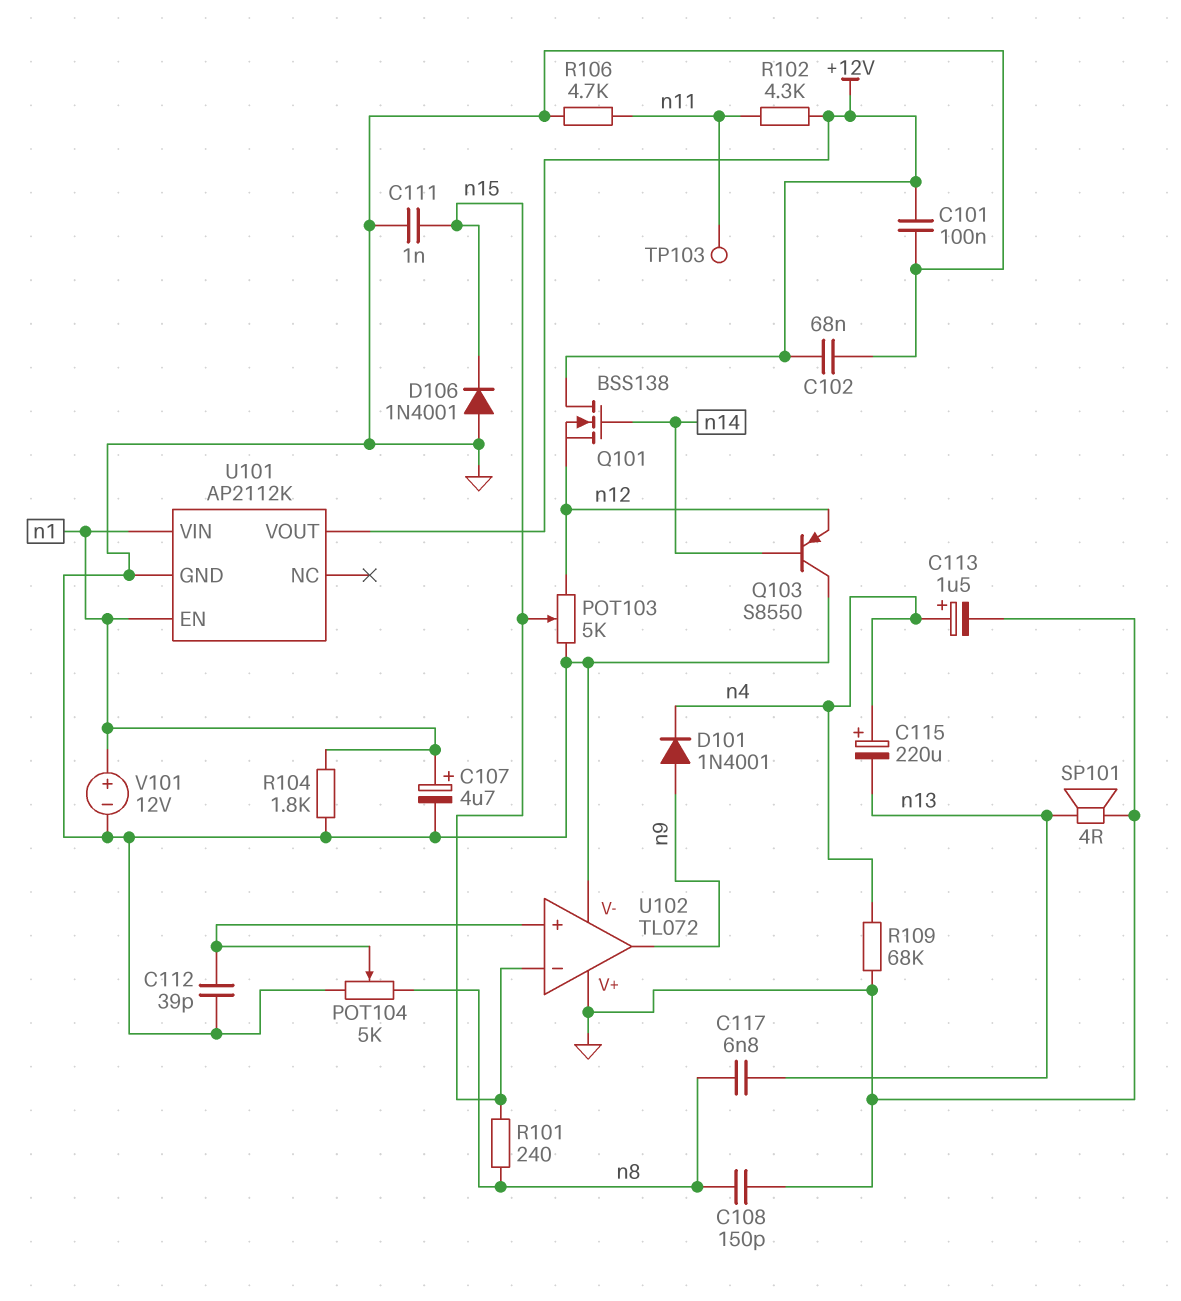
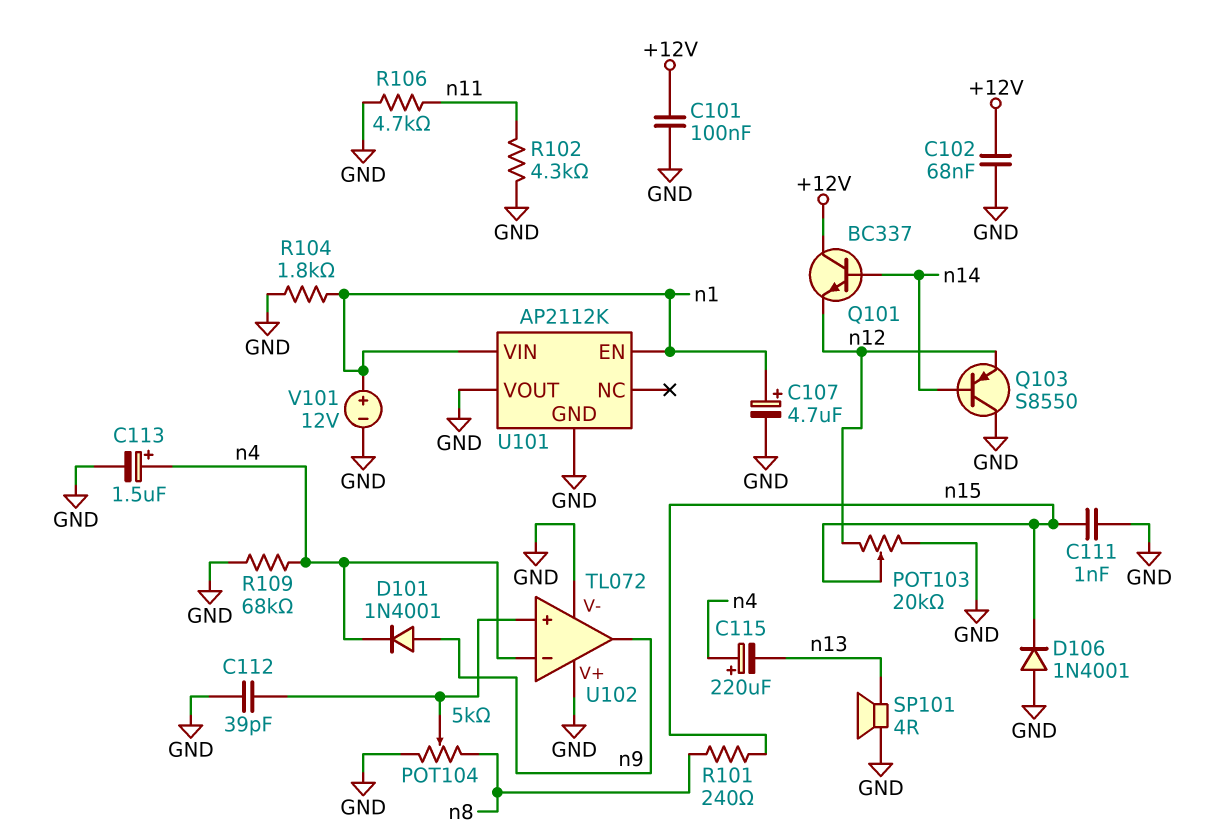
C108: 150pF (GND, n8) -> none
C117: 6.8nF (n8, n13) -> none
POT103: 5k (GND, n12, wiper n15) -> 20k (GND, n12, wiper n15)
Q101: NMOS BSS138 (G n14, D +12V, S n12) -> NPN BC337 (B n14, C +12V, E n12)
R102: 4.3k (+12V, n11) -> 4.3k (GND, n11)
TP103: test point (n11) -> none
U101 pin VOUT: +12V -> GND
U102 pin in-: n15 -> n4

